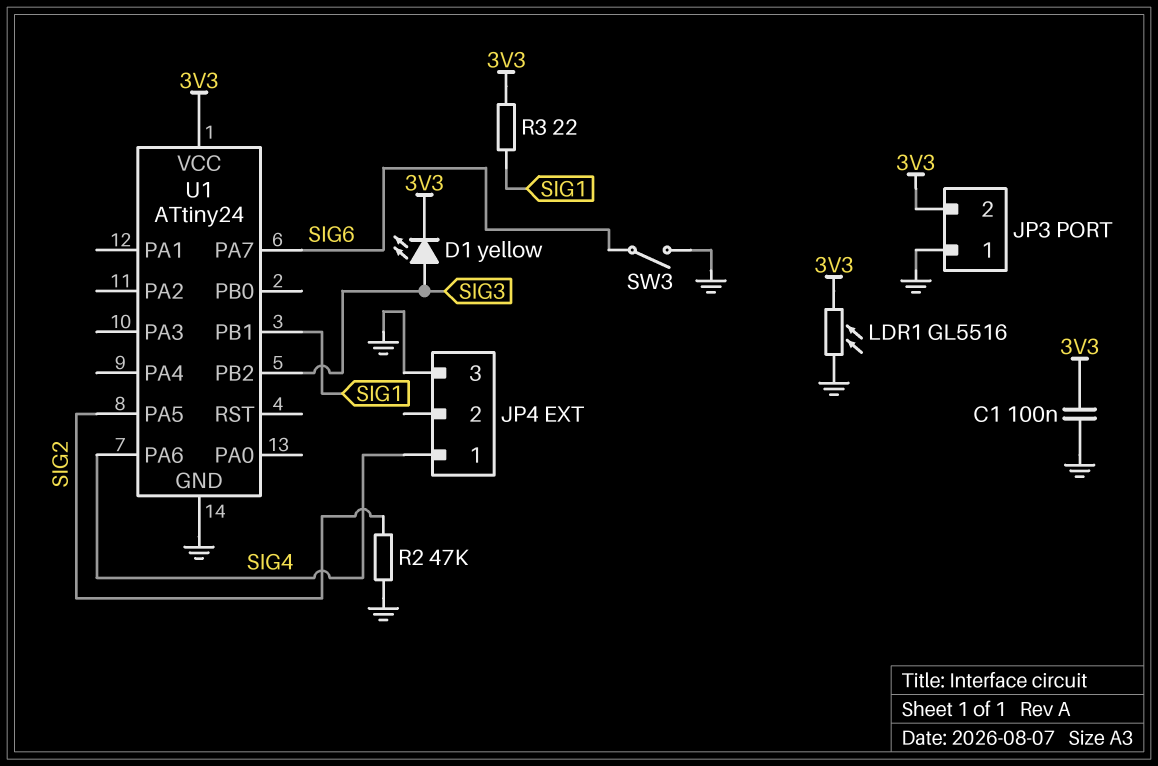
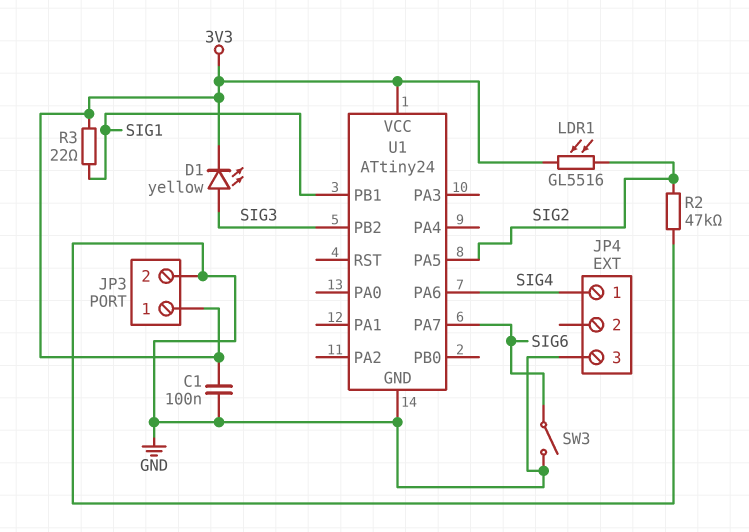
JP3 pin 1: GND -> 3V3
JP3 pin 2: 3V3 -> GND
LDR1: GL5516 (3V3, GND) -> GL5516 (3V3, SIG2)

